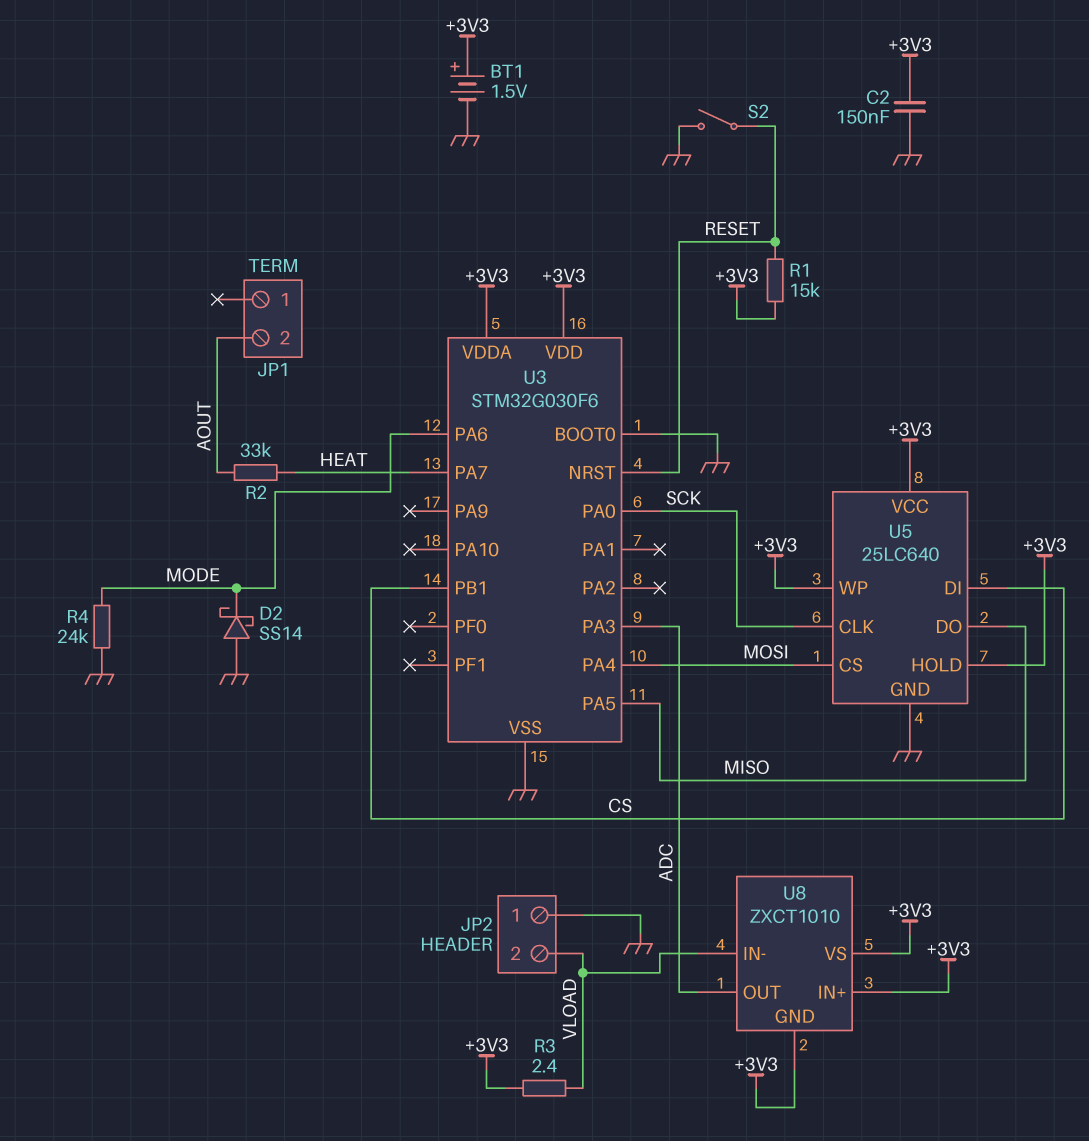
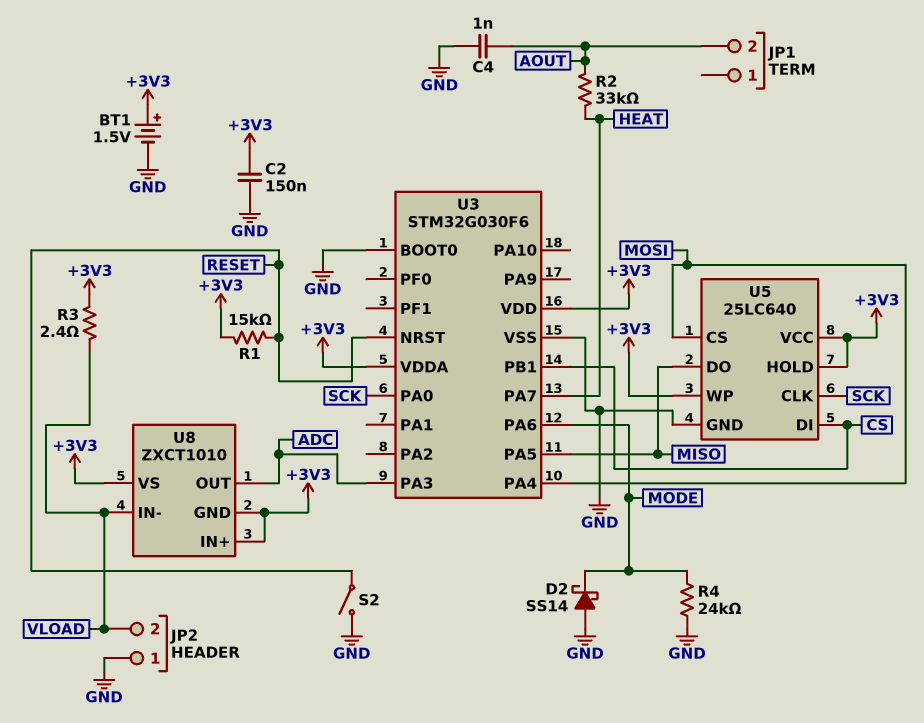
C4: none -> 1nF (AOUT, GND)

